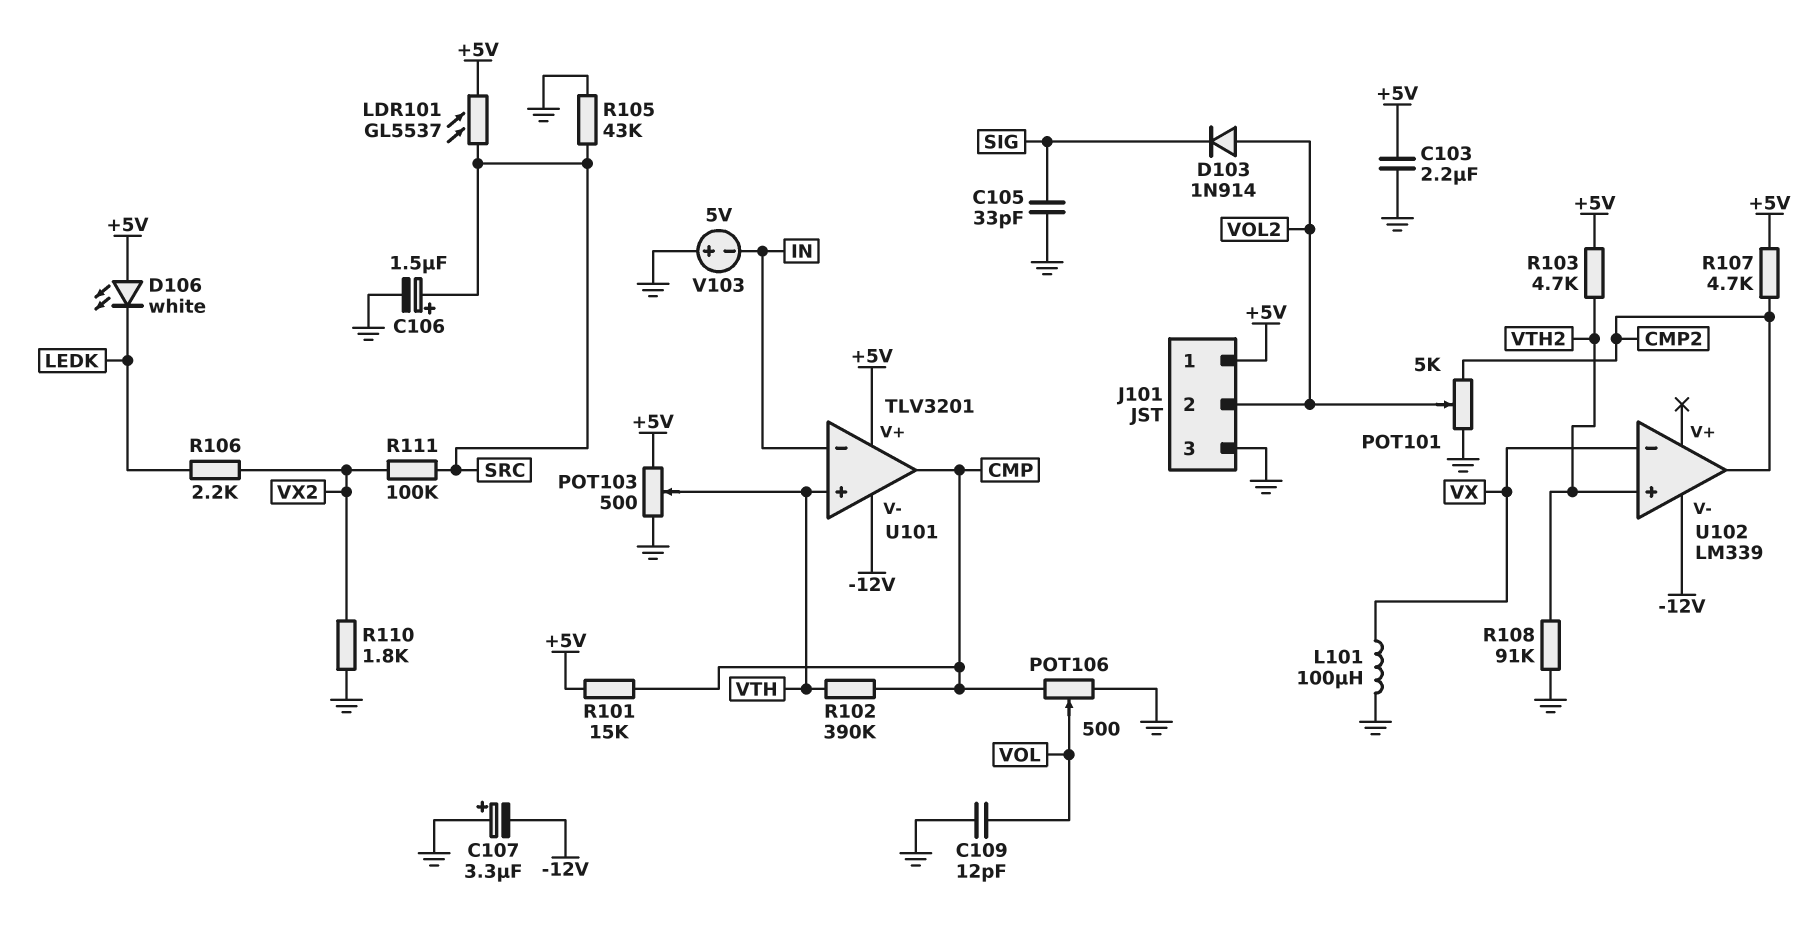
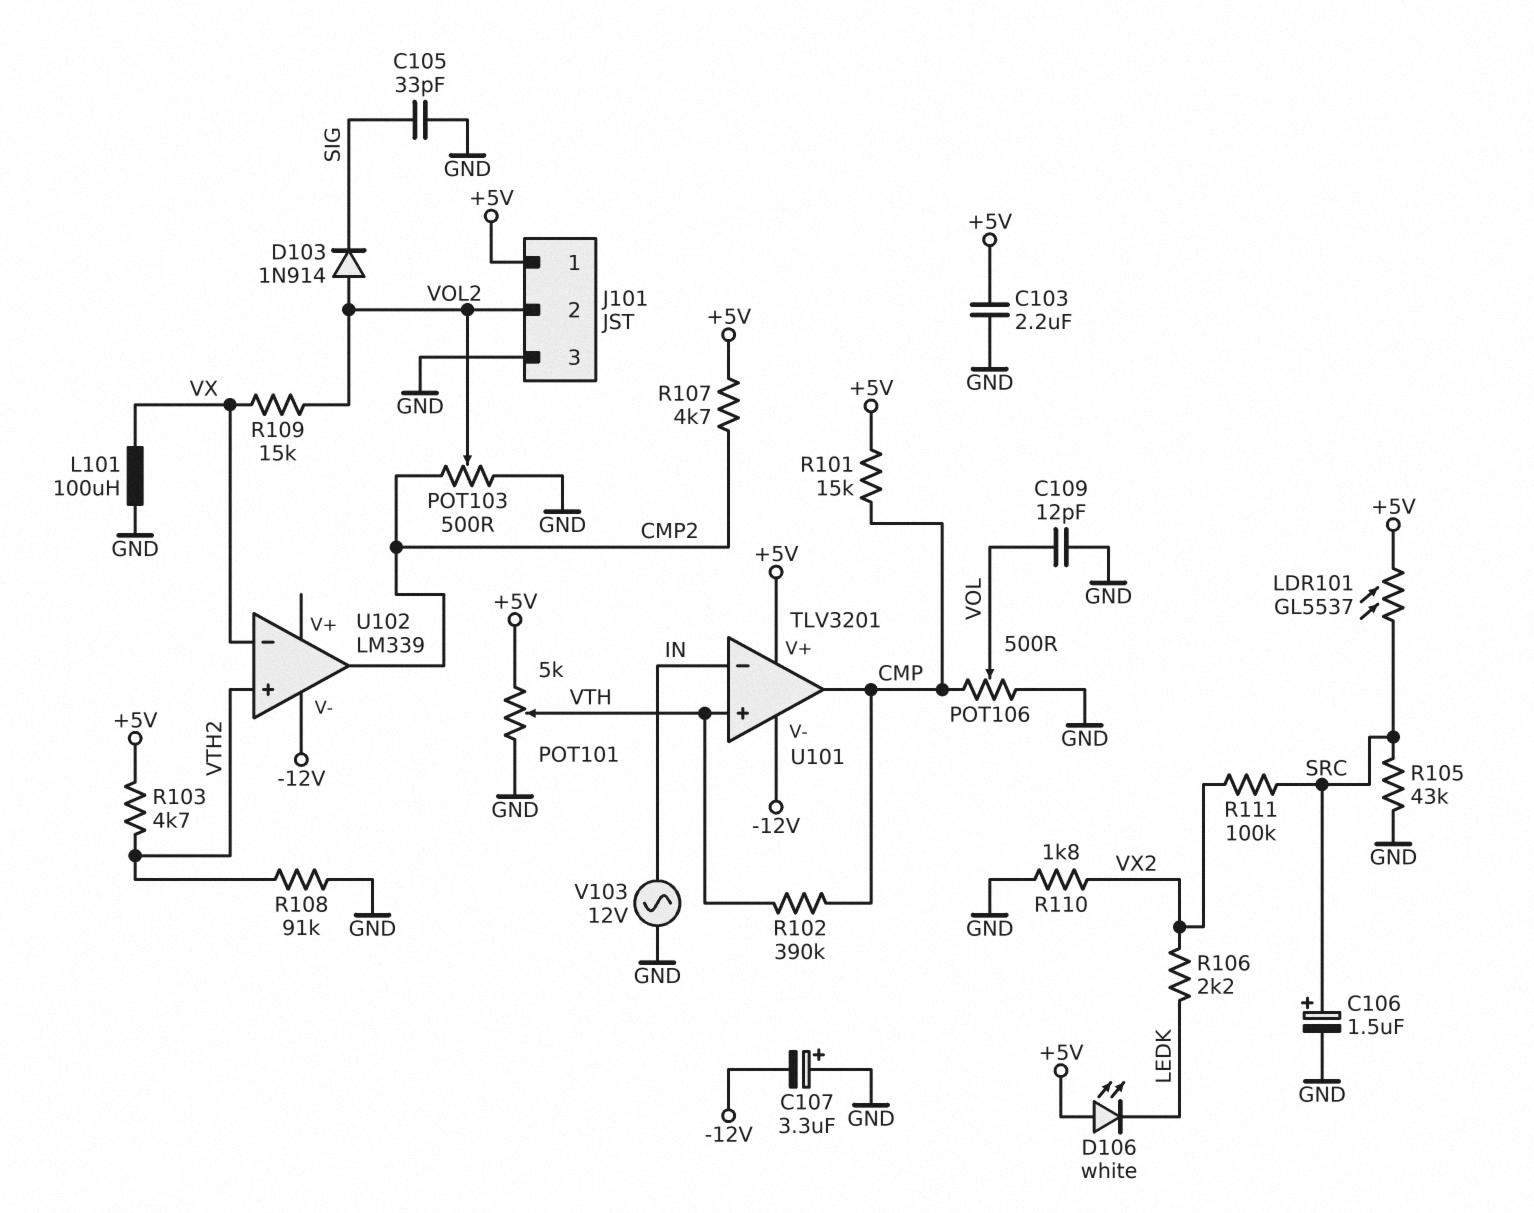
POT101: 5k (CMP2, GND, wiper VOL2) -> 5k (+5V, GND, wiper VTH)
POT103: 500 (+5V, GND, wiper VTH) -> 500 (CMP2, GND, wiper VOL2)
R109: none -> 15k (VOL2, VX)
V103: 5V (plus GND, minus IN) -> AC 12V (GND, IN)

